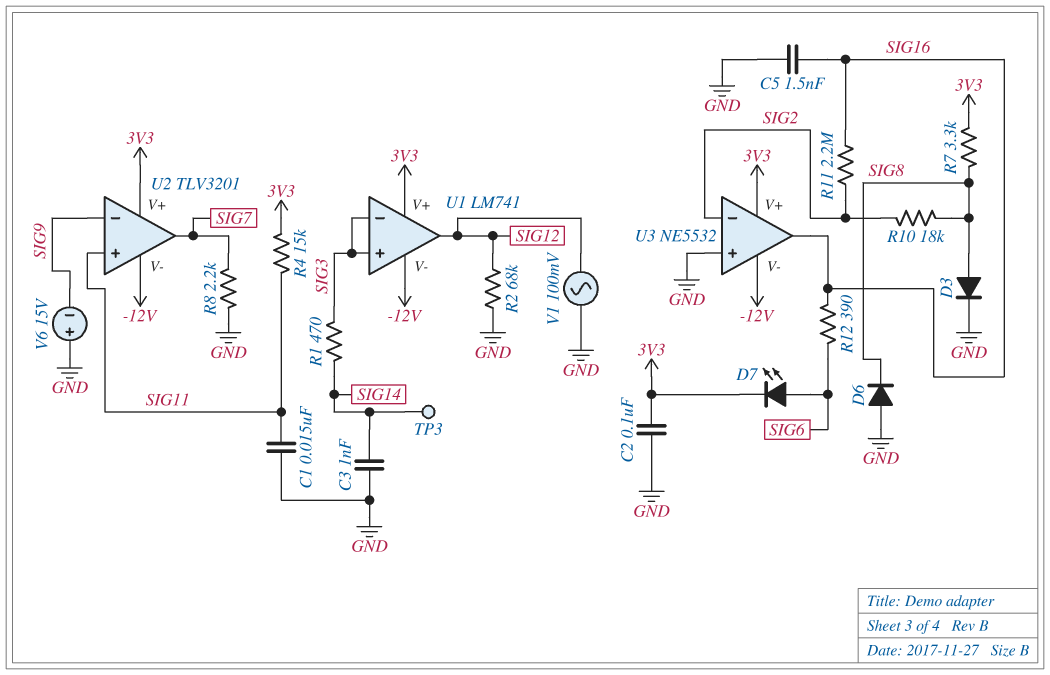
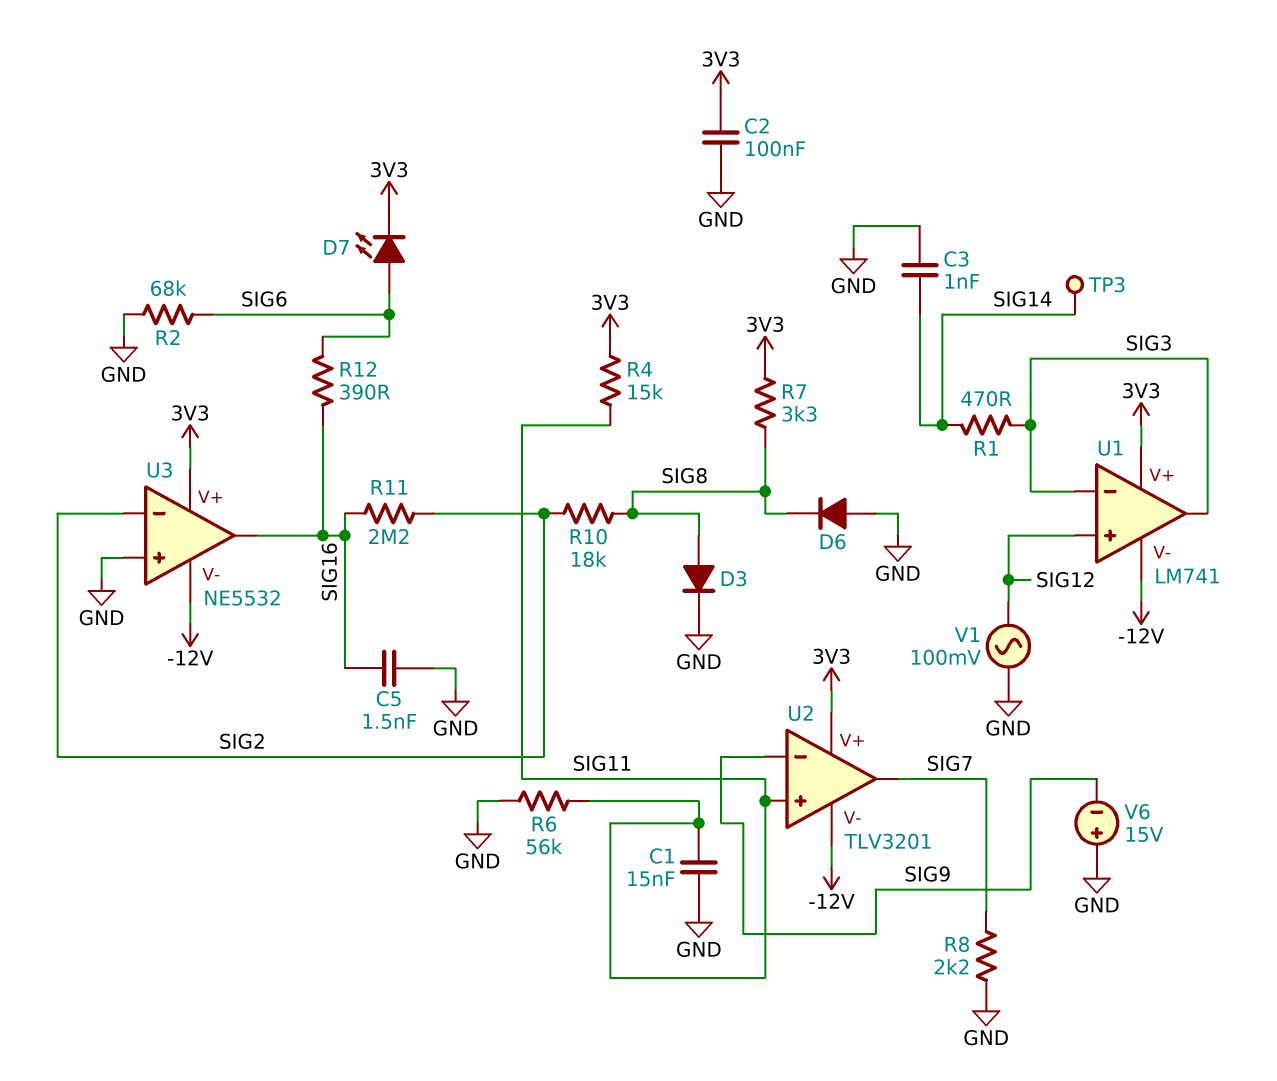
R2: 68k (GND, SIG12) -> 68k (GND, SIG6)
R6: none -> 56k (GND, SIG11)
U1 pin in+: SIG3 -> SIG12
U1 pin out: SIG12 -> SIG3

